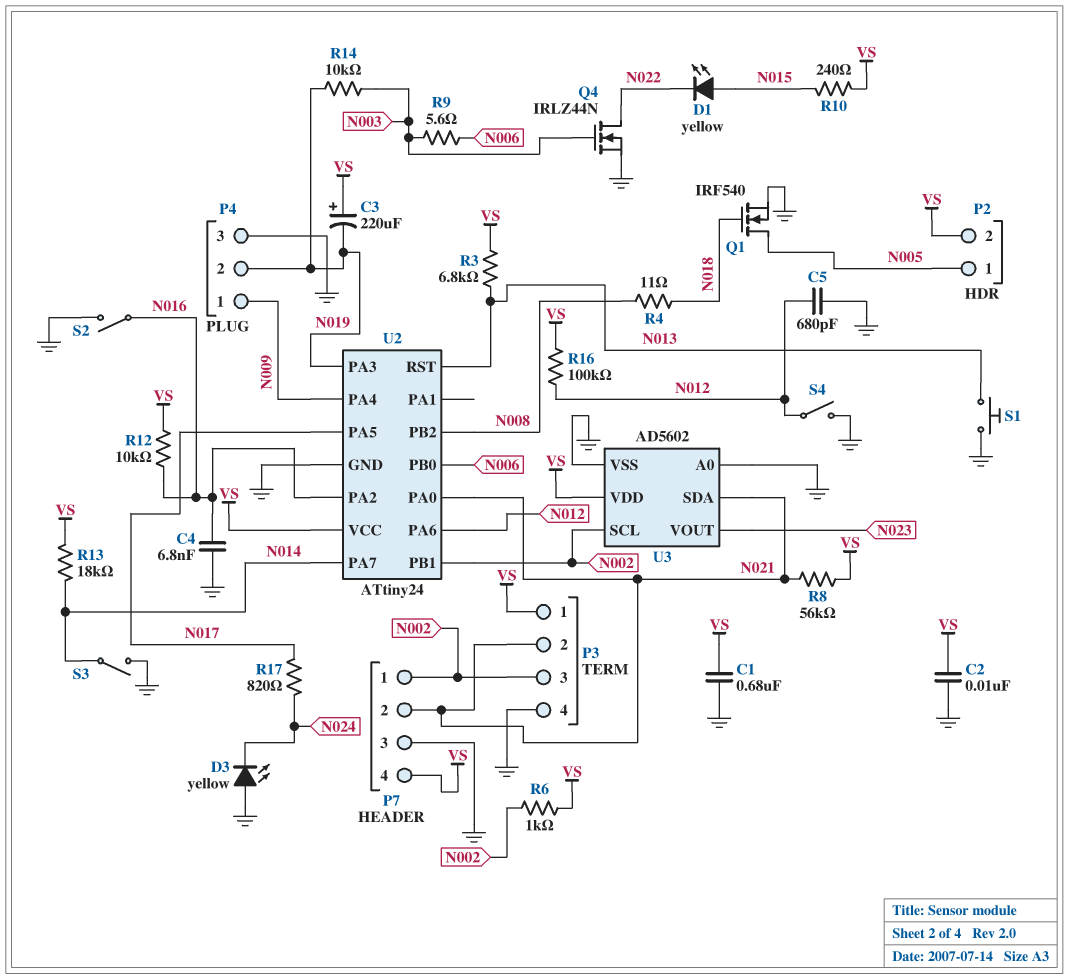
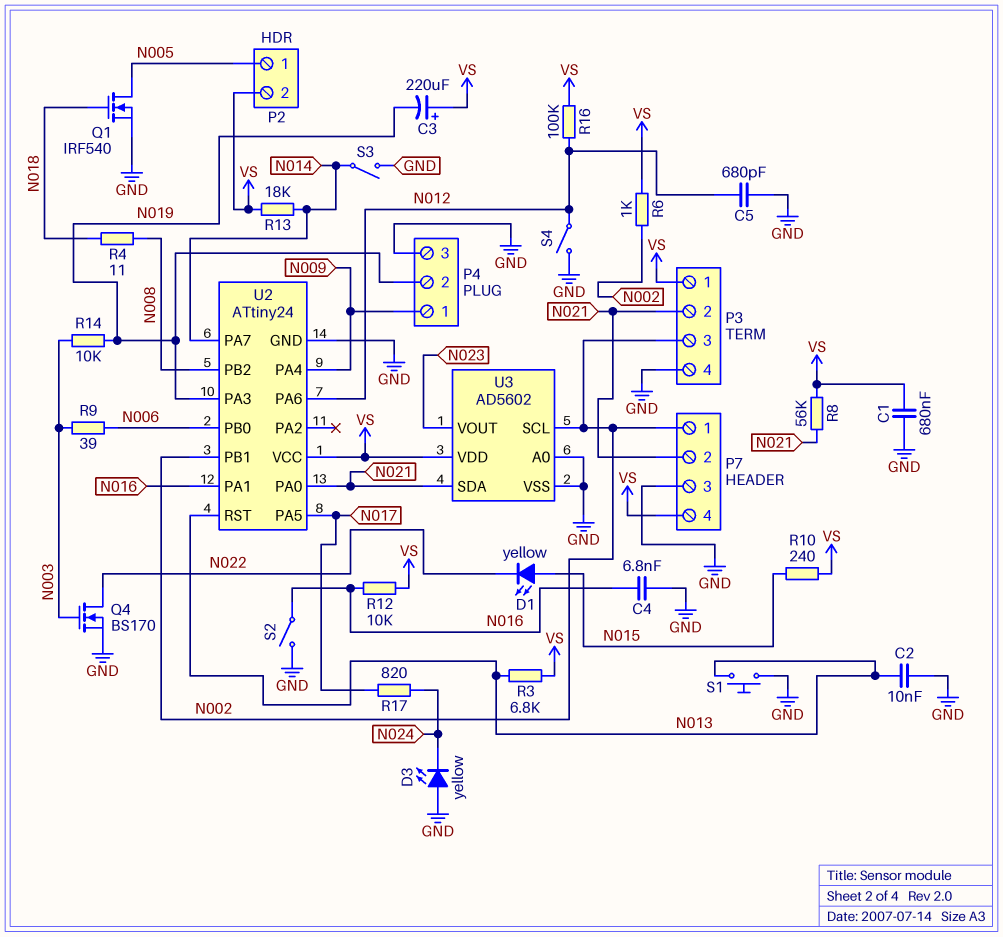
C2: 10nF (GND, VS) -> 10nF (GND, N013)
Q4: NMOS IRLZ44N (G N003, D N022, S GND) -> NMOS BS170 (G N003, D N022, S GND)
R9: 5.6 (N003, N006) -> 39 (N003, N006)
U2 pin PA1: none -> N016
U2 pin PA2: N016 -> none

